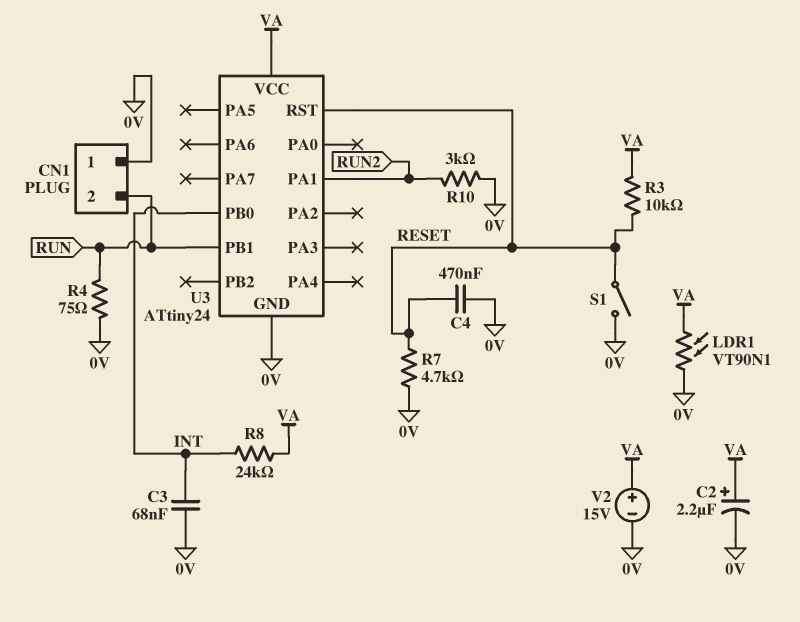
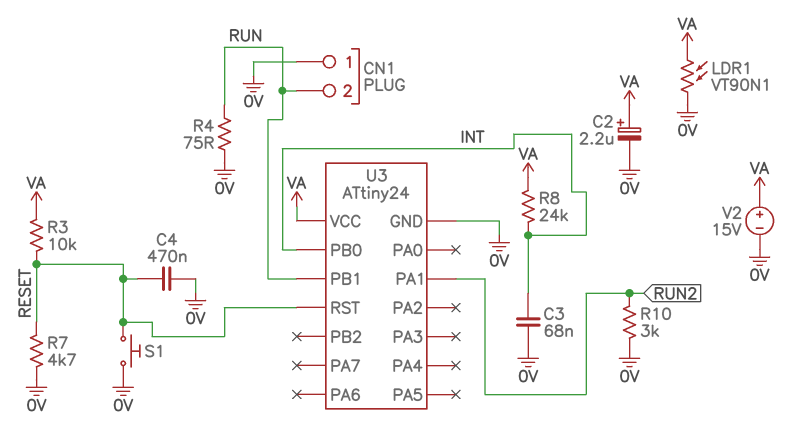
S1: switch (0V, RESET) -> button (0V, RESET)

